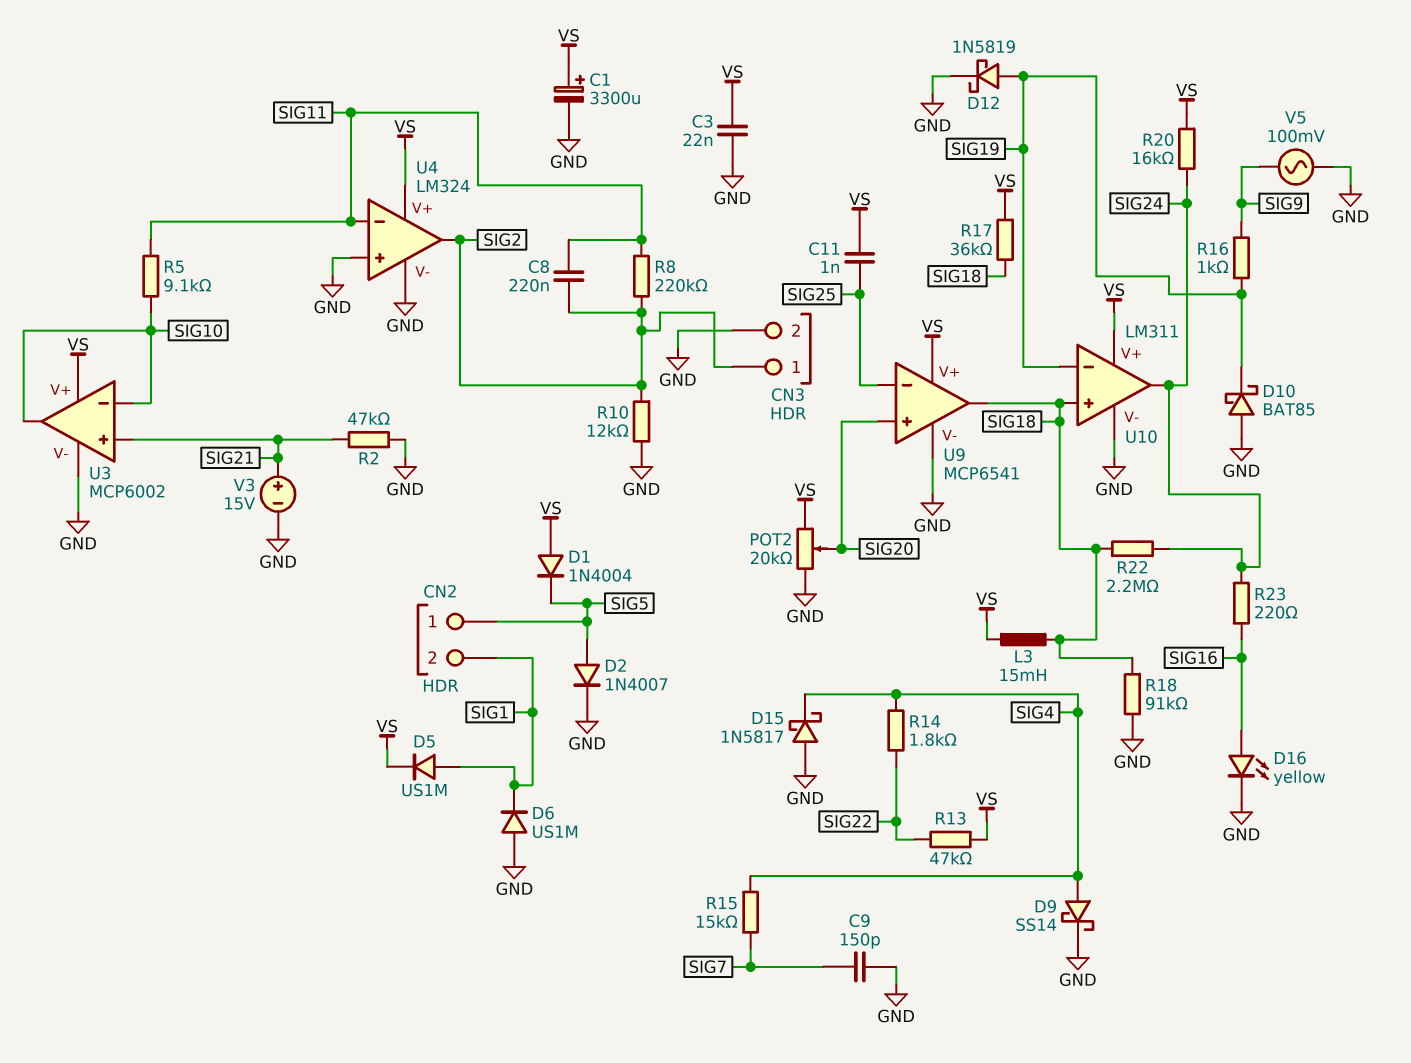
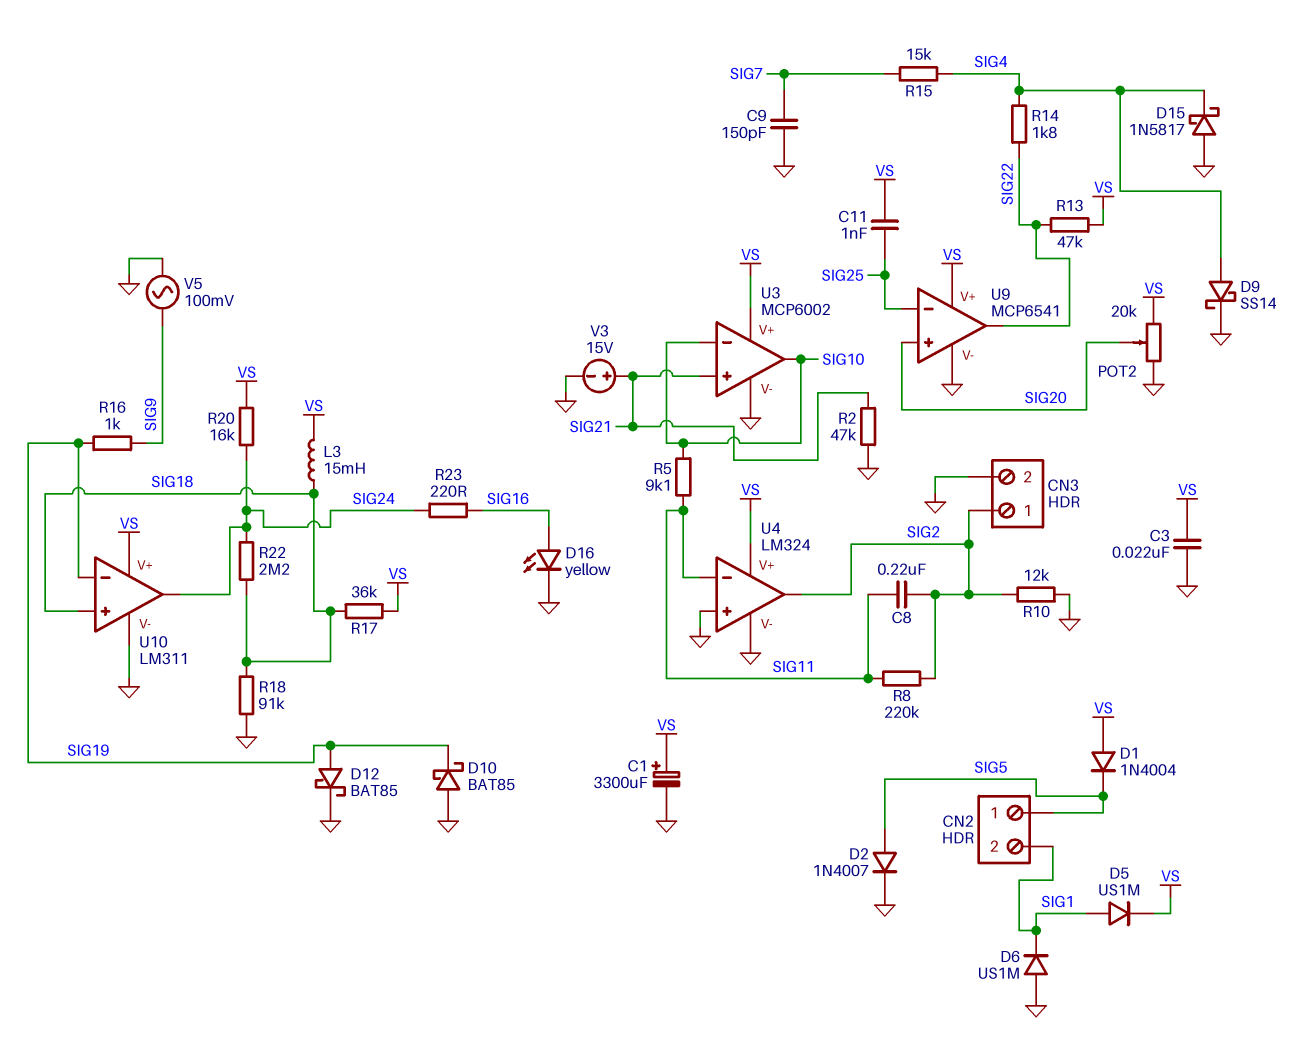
D12: schottky 1N5819 (A SIG19, K GND) -> schottky BAT85 (A SIG19, K GND)
U9 pin out: SIG18 -> SIG22

